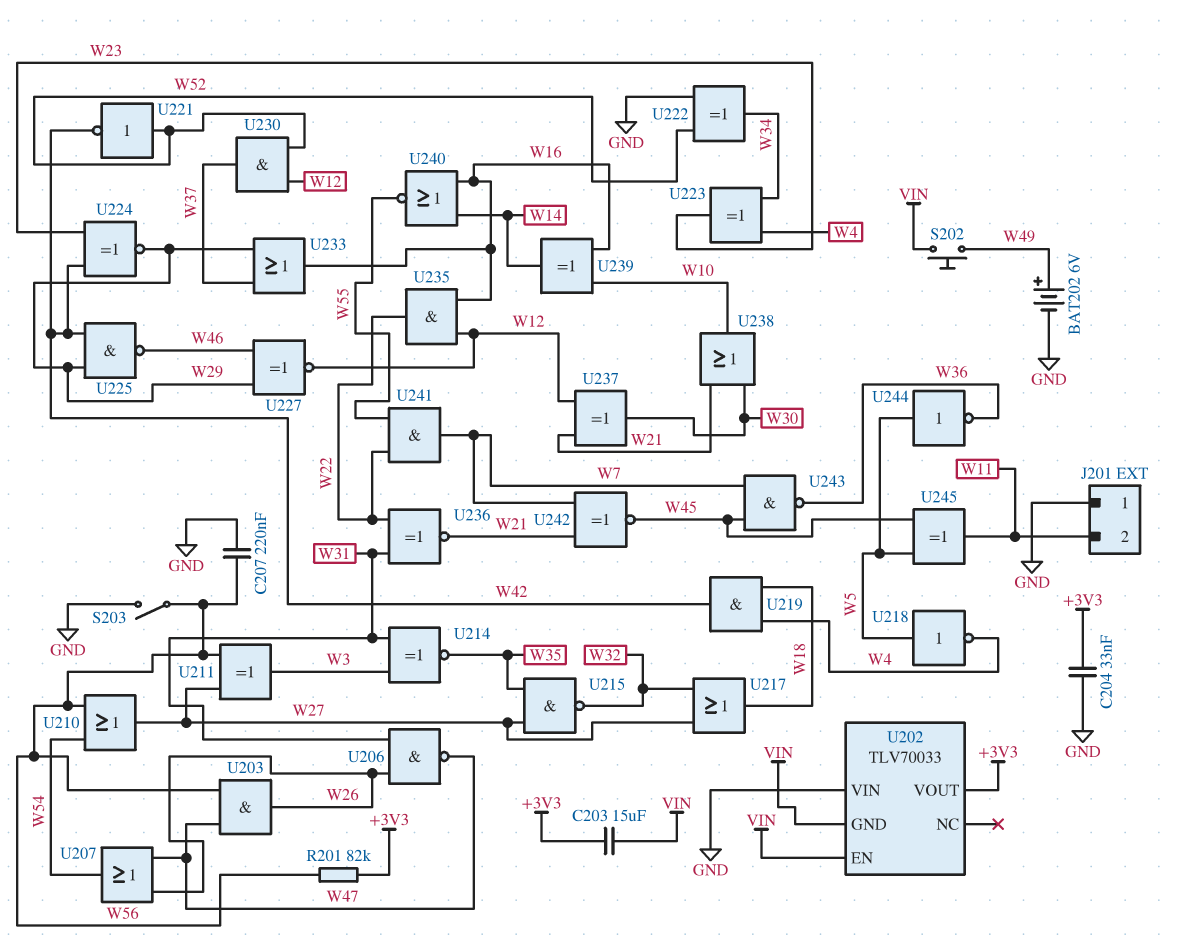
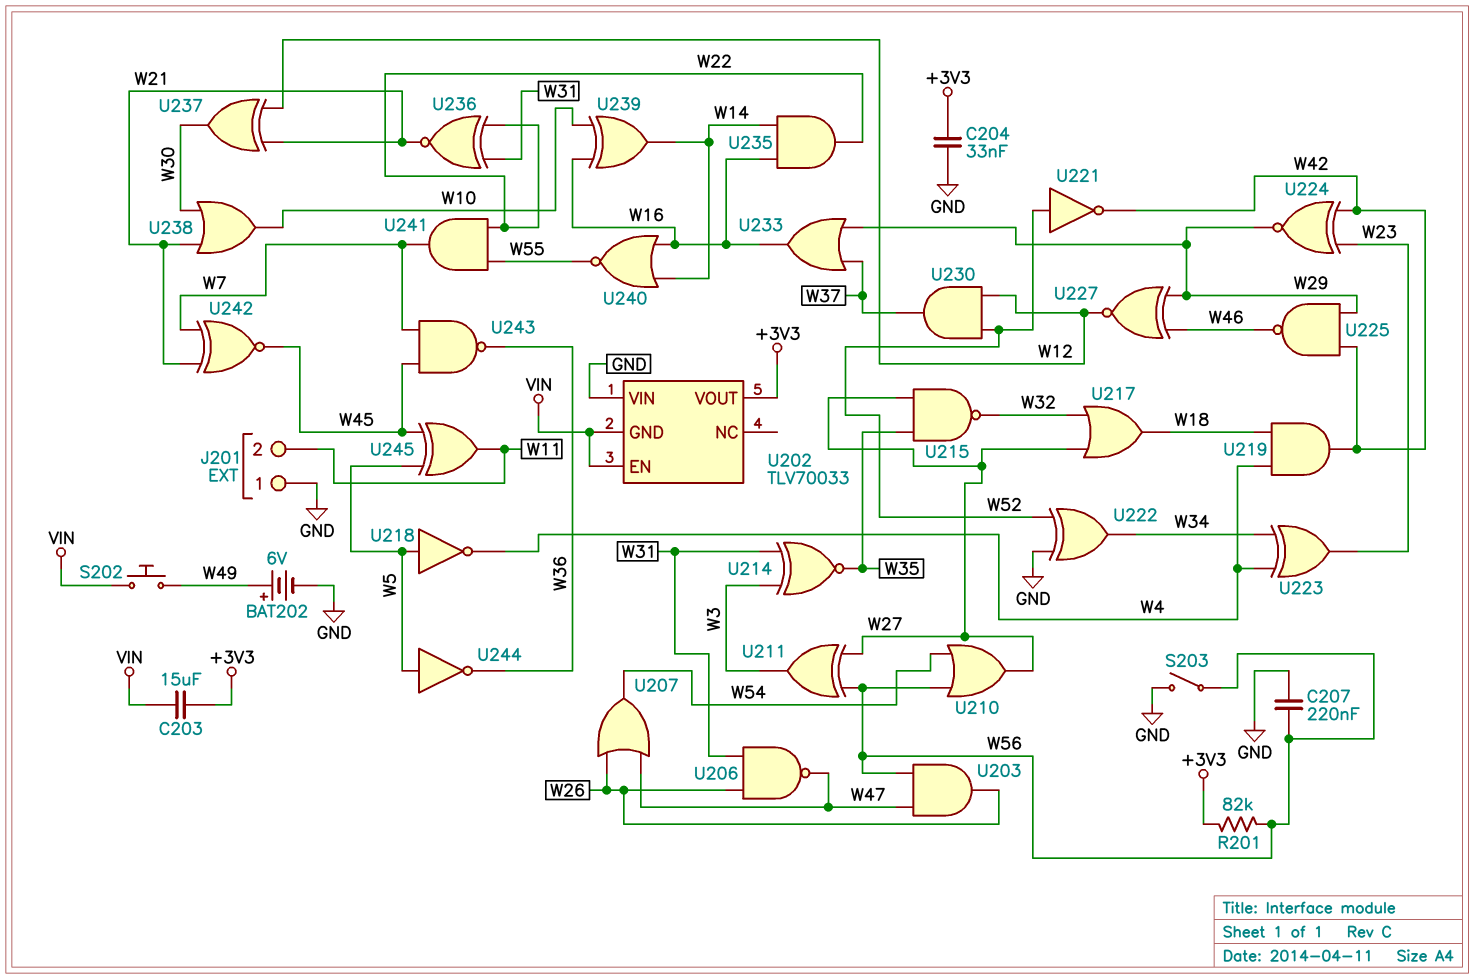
U235: AND (in W12, in W16, out W22) -> AND (in W14, in W16, out W22)

